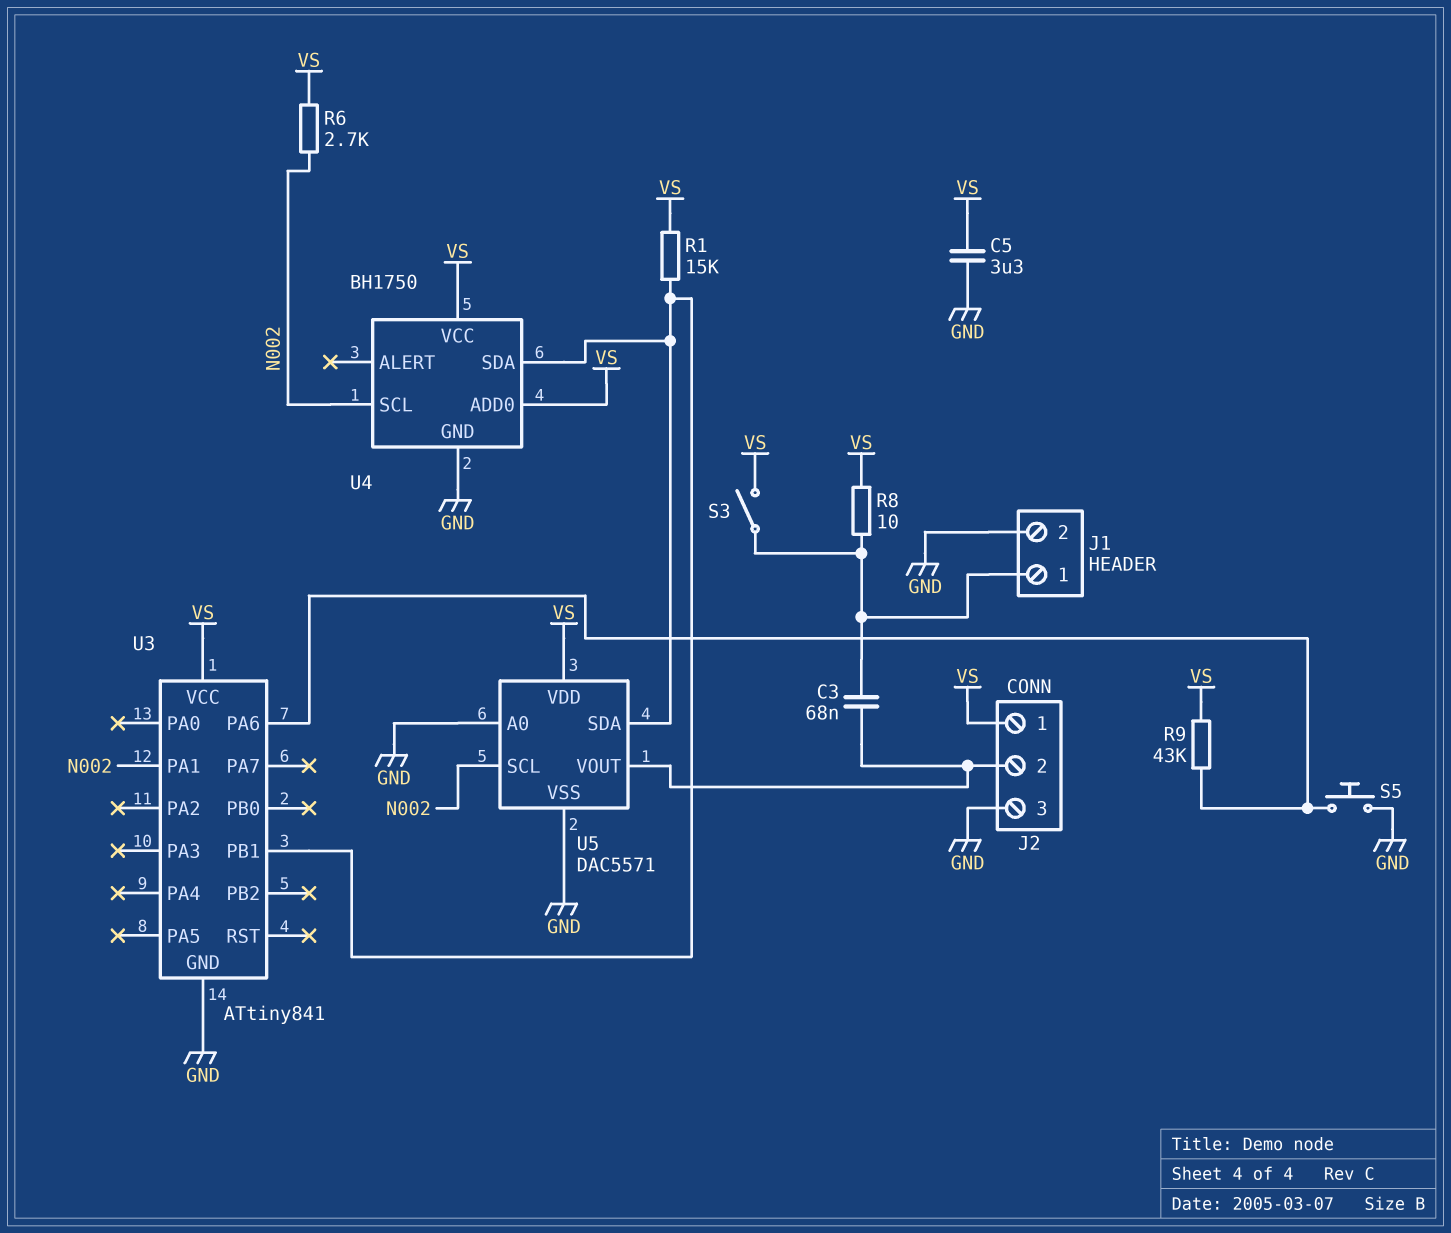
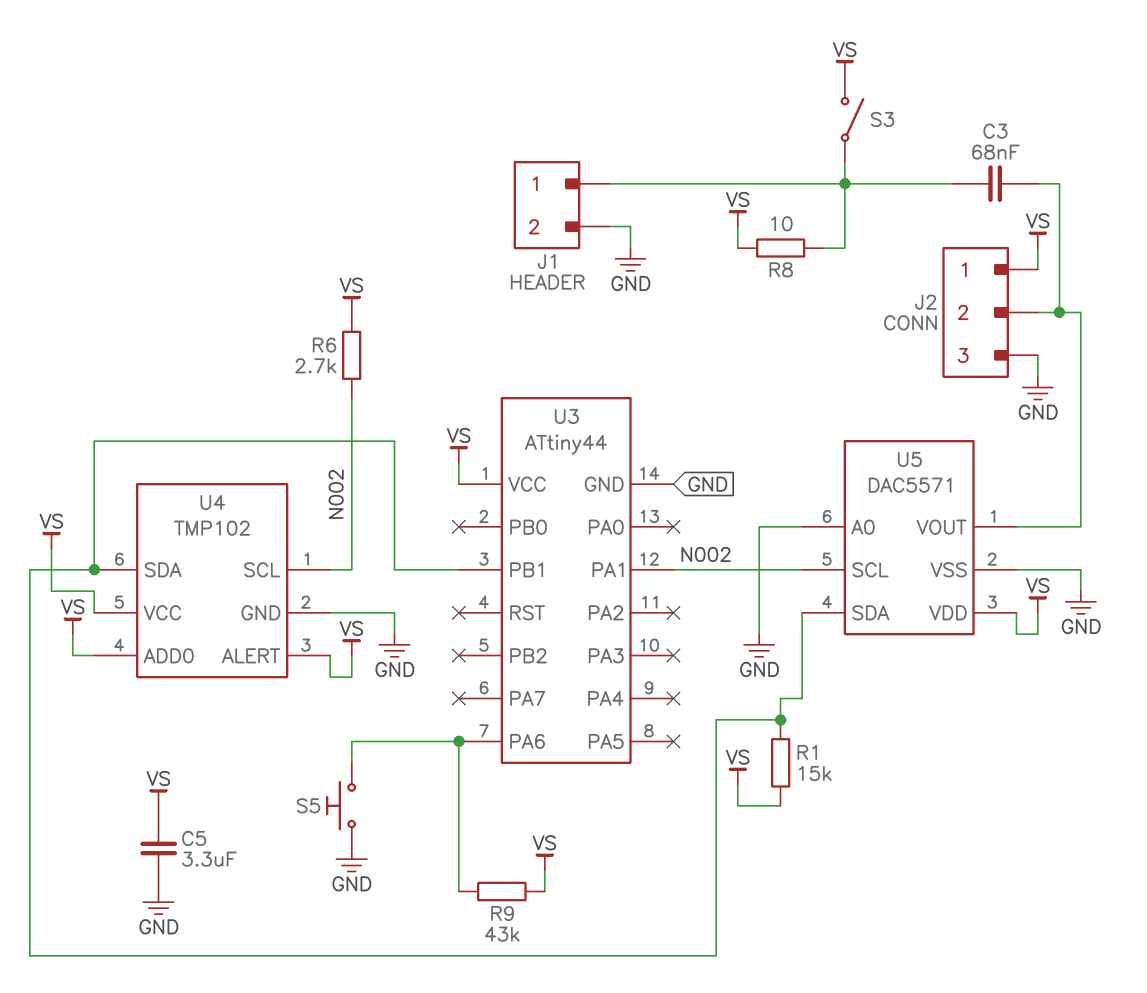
U3: ATtiny841 -> ATtiny44
U4: BH1750 -> TMP102
U4 pin ALERT: none -> VS

